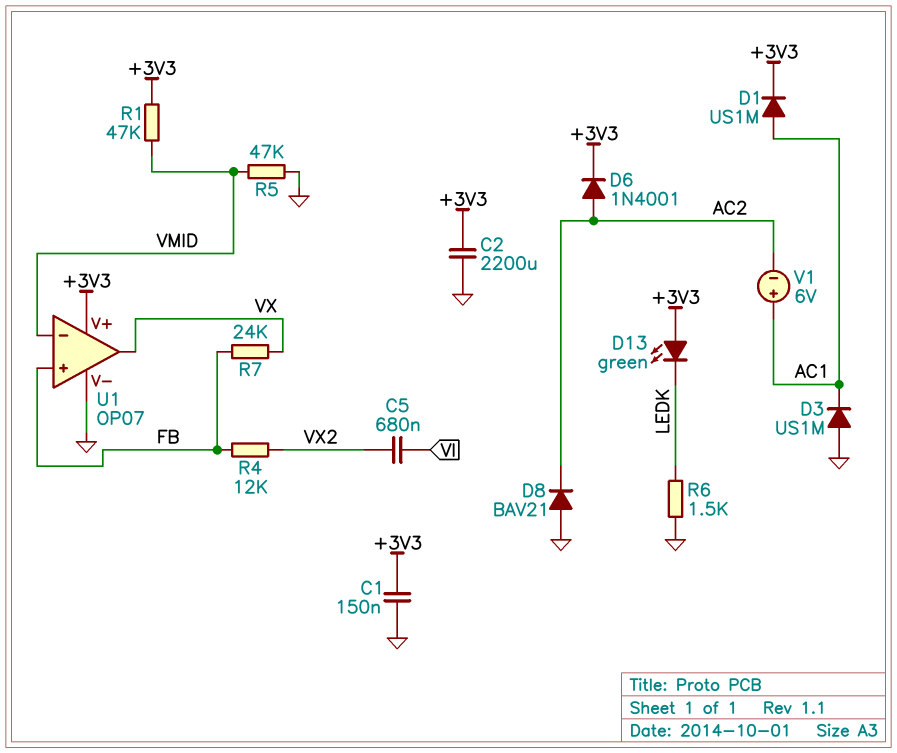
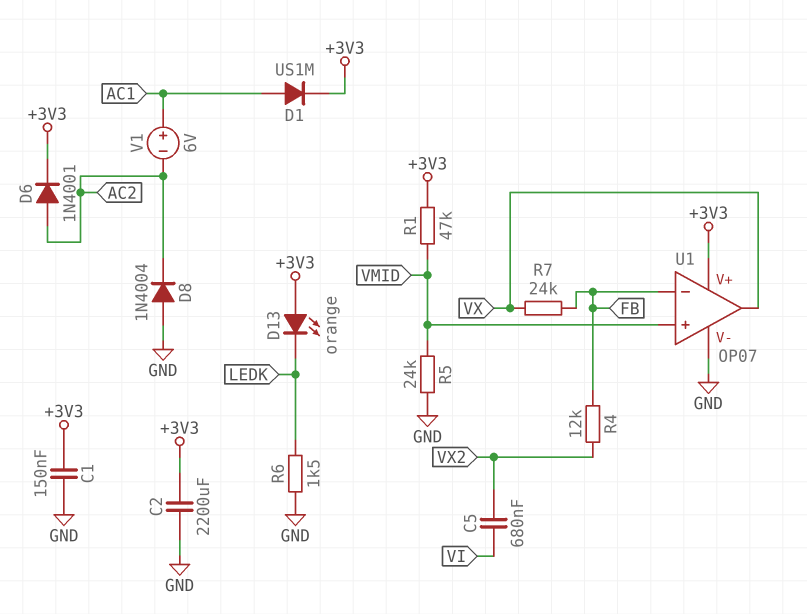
D3: diode US1M (A GND, K AC1) -> none
D8: diode BAV21 (A GND, K AC2) -> diode 1N4004 (A GND, K AC2)
D13: LED green (A +3V3, K LEDK) -> LED orange (A +3V3, K LEDK)
R5: 47k (GND, VMID) -> 24k (GND, VMID)
U1 pin in+: FB -> VMID
U1 pin in-: VMID -> FB

